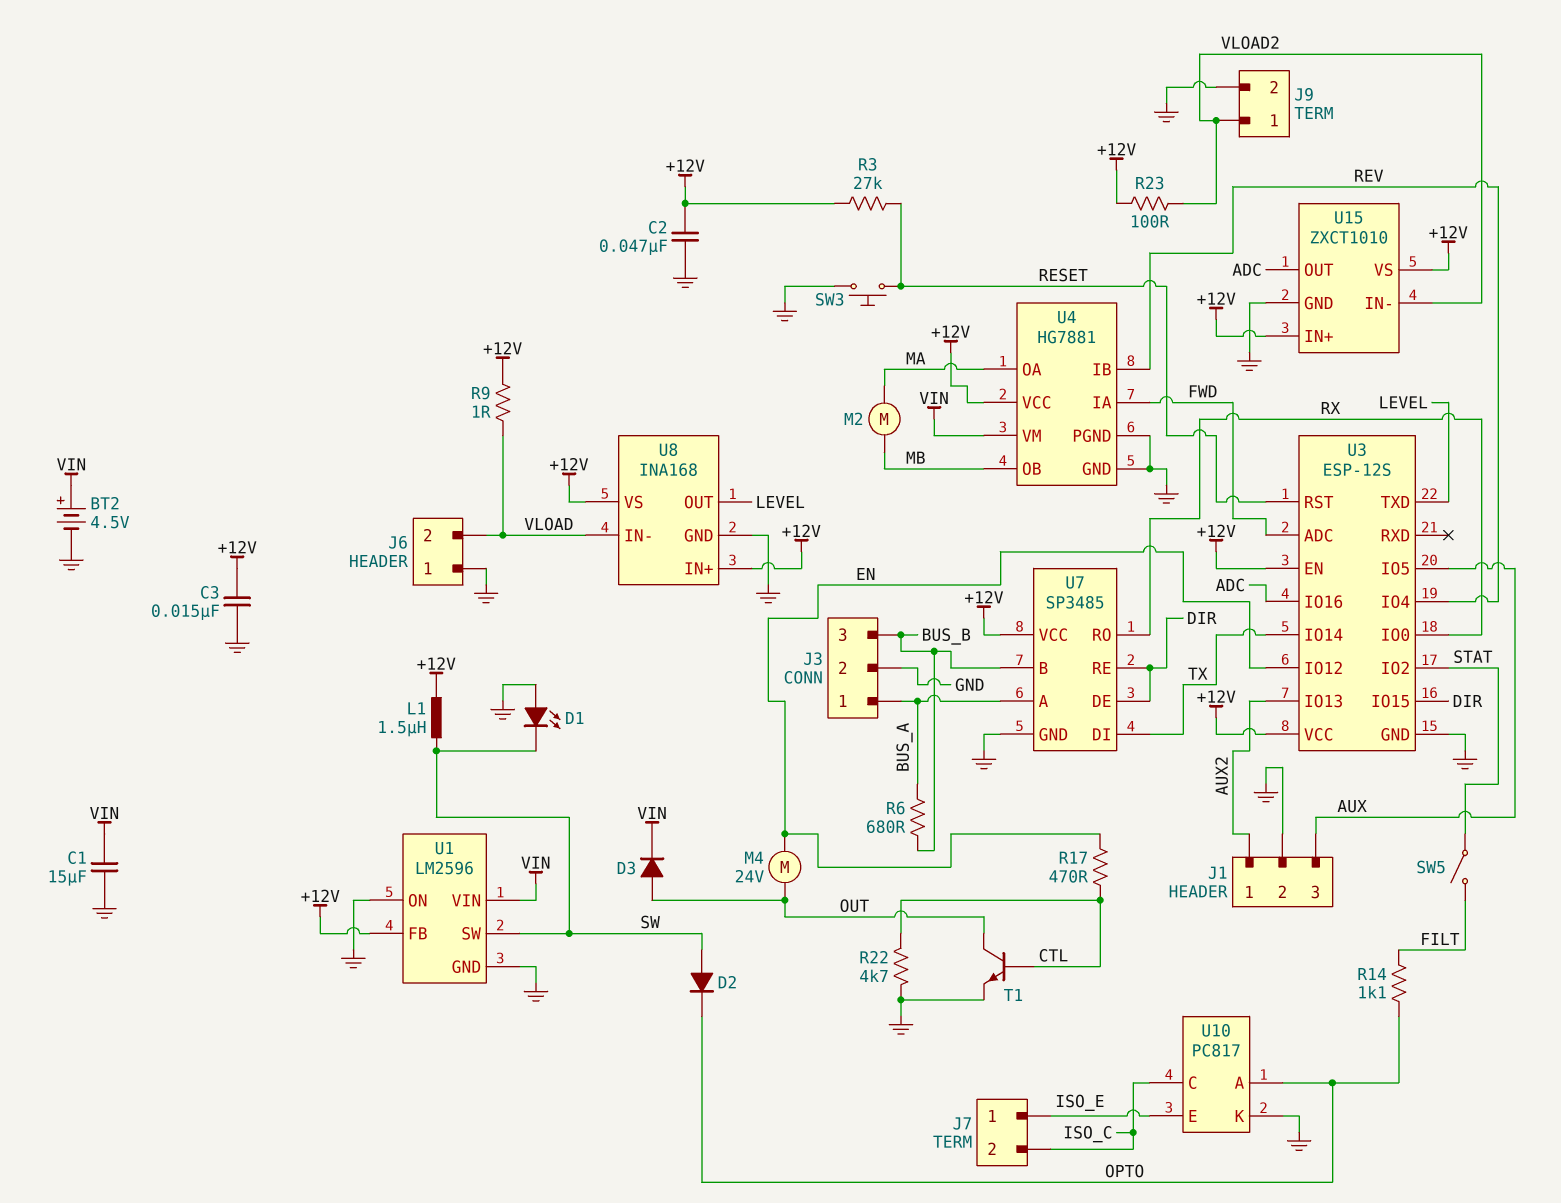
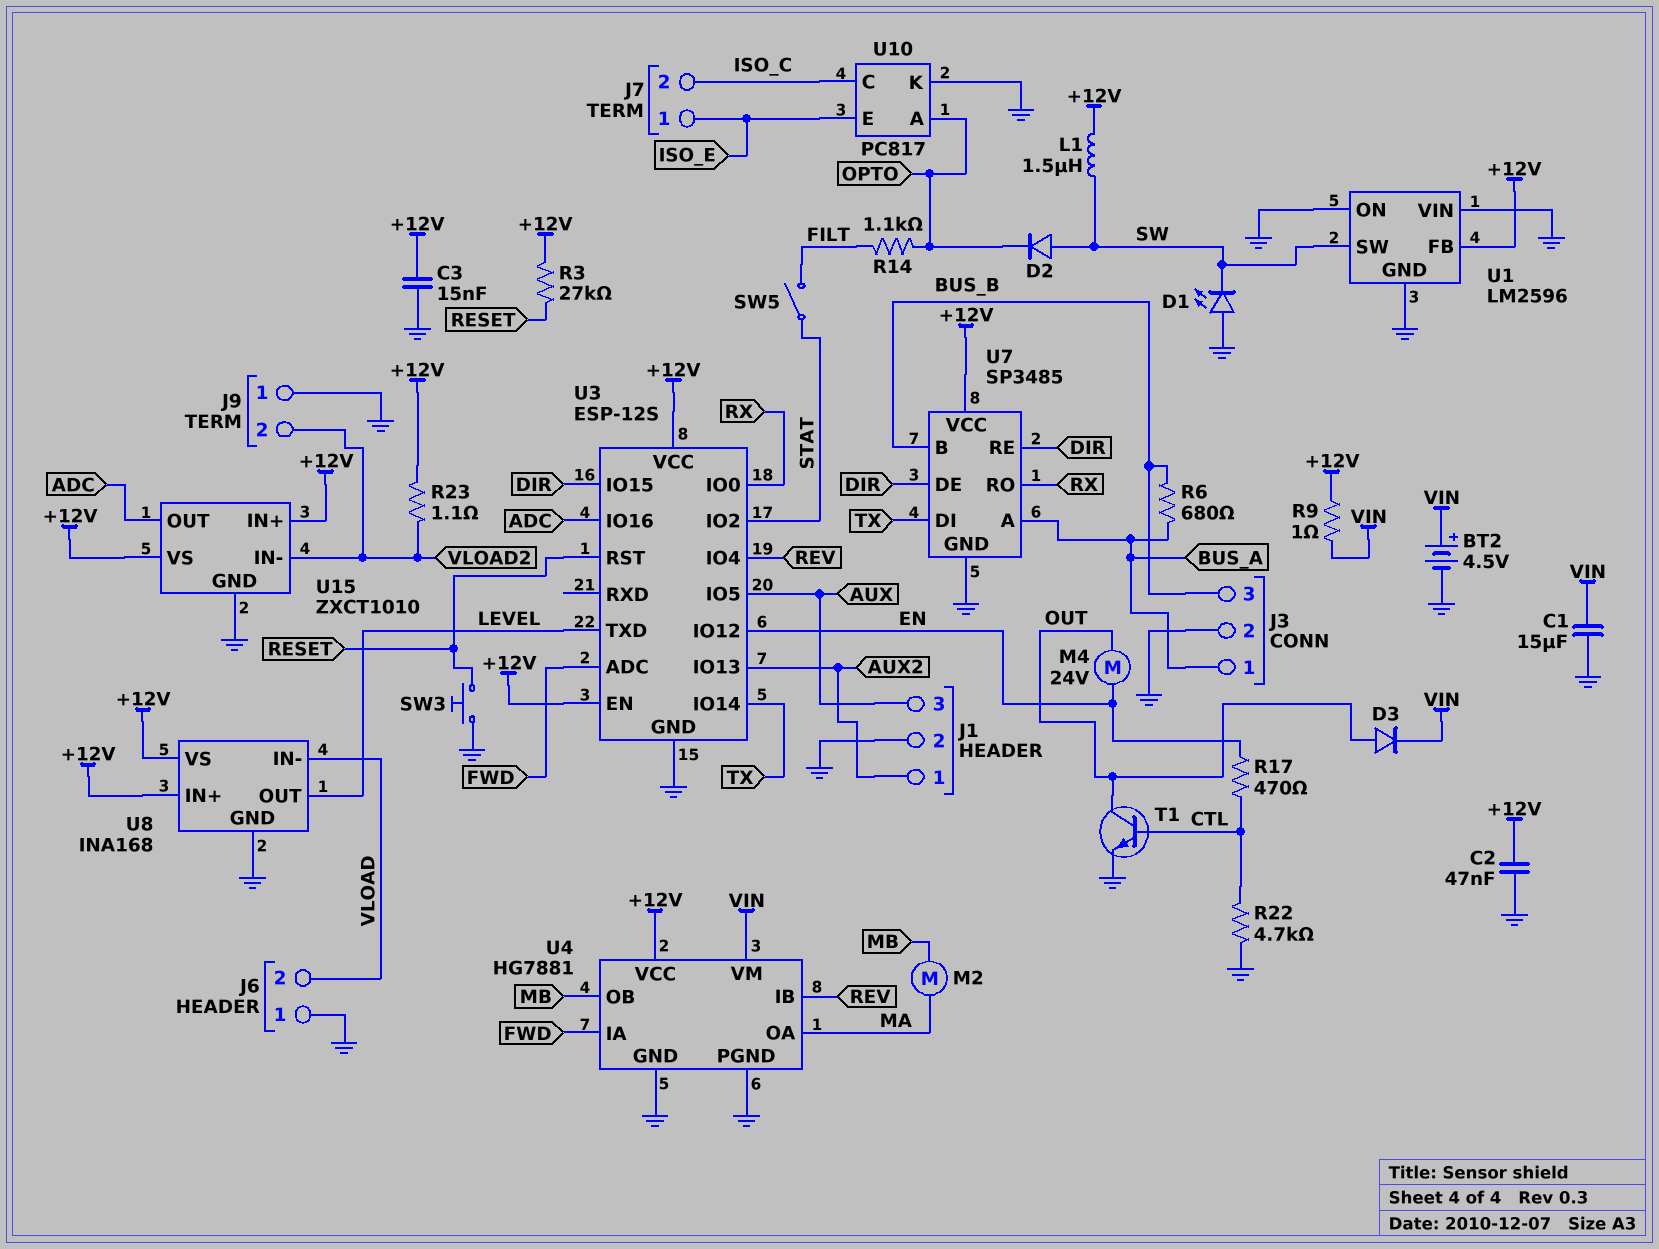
J9 pin 1: VLOAD2 -> GND
J9 pin 2: GND -> VLOAD2
R9: 1 (+12V, VLOAD) -> 1 (+12V, VIN)
R23: 100 (+12V, VLOAD2) -> 1.1 (+12V, VLOAD2)
U1 pin VIN: VIN -> GND

